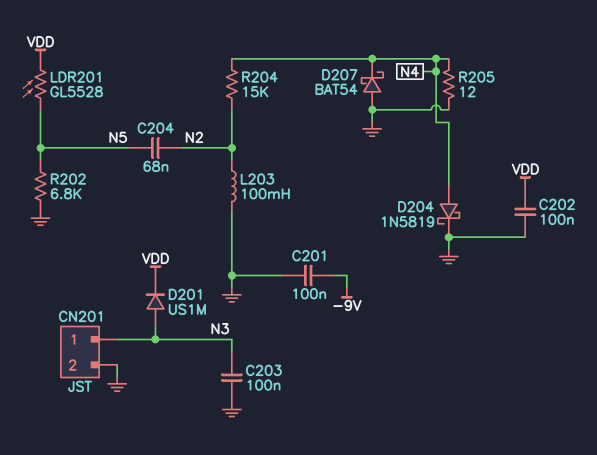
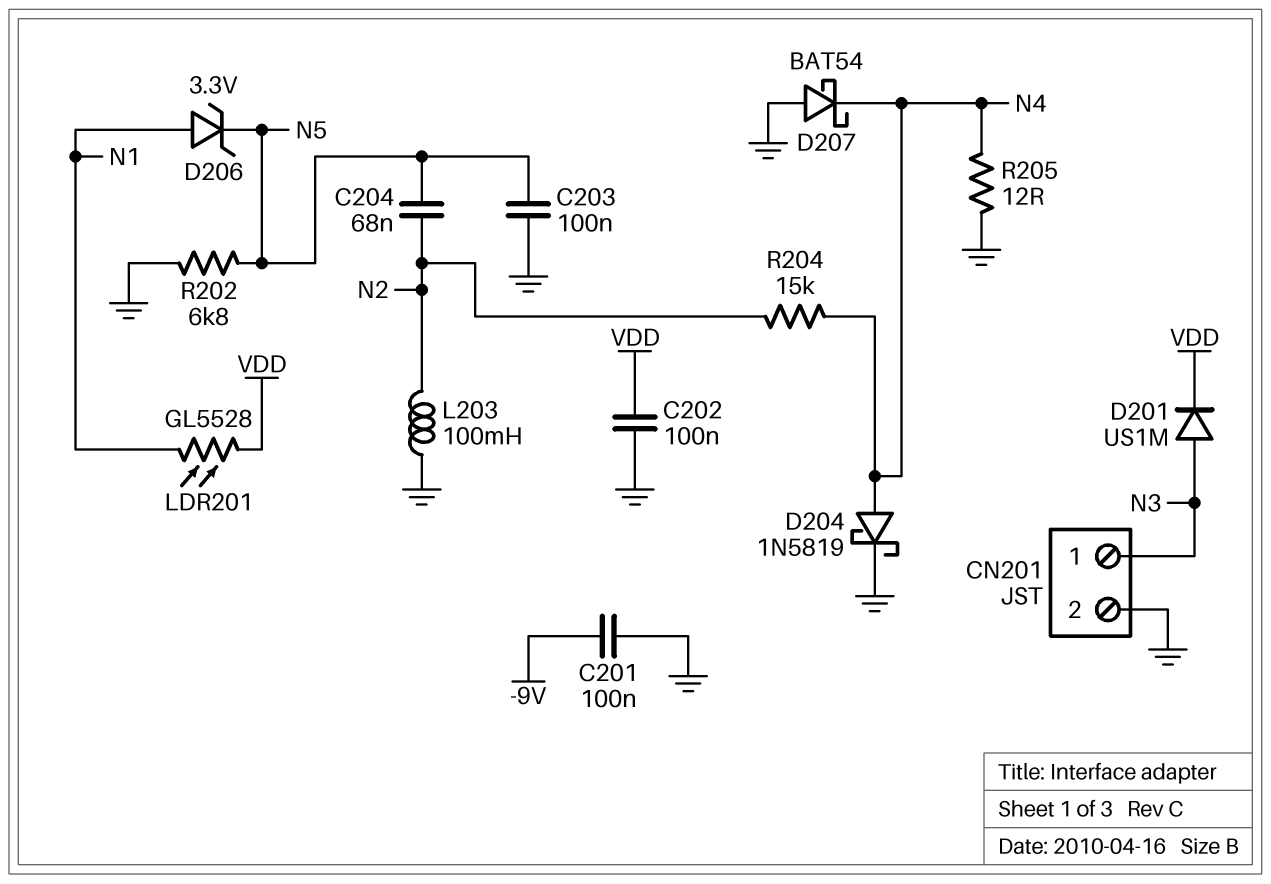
C203: 100nF (GND, N3) -> 100nF (GND, N5)
D206: none -> zener 3.3V (A N1, K N5)
LDR201: GL5528 (N5, VDD) -> GL5528 (N1, VDD)

